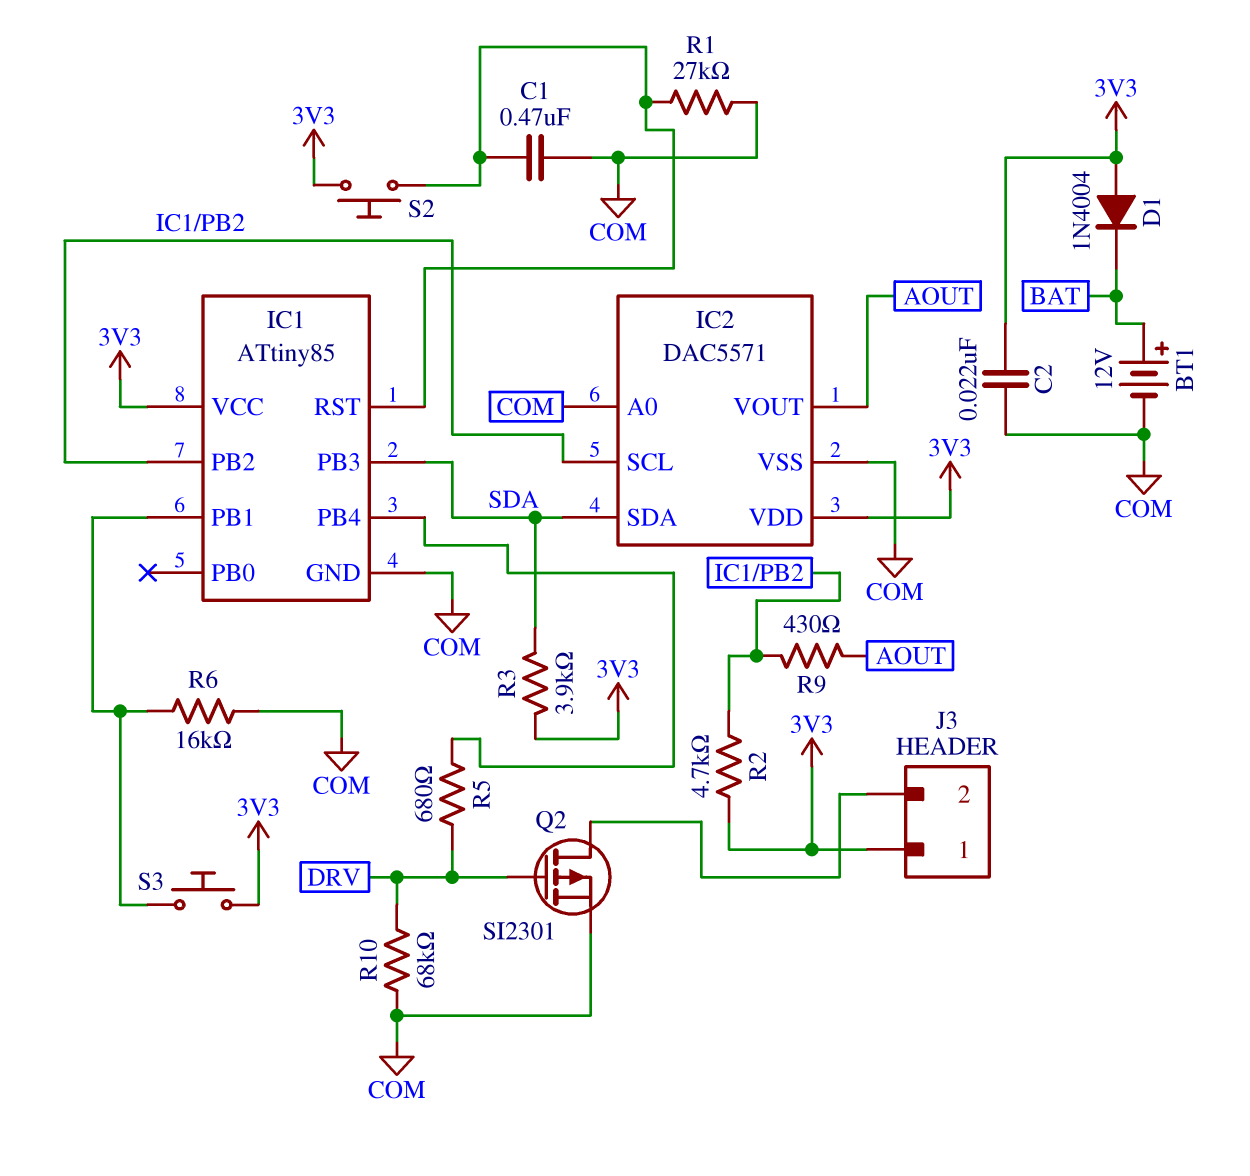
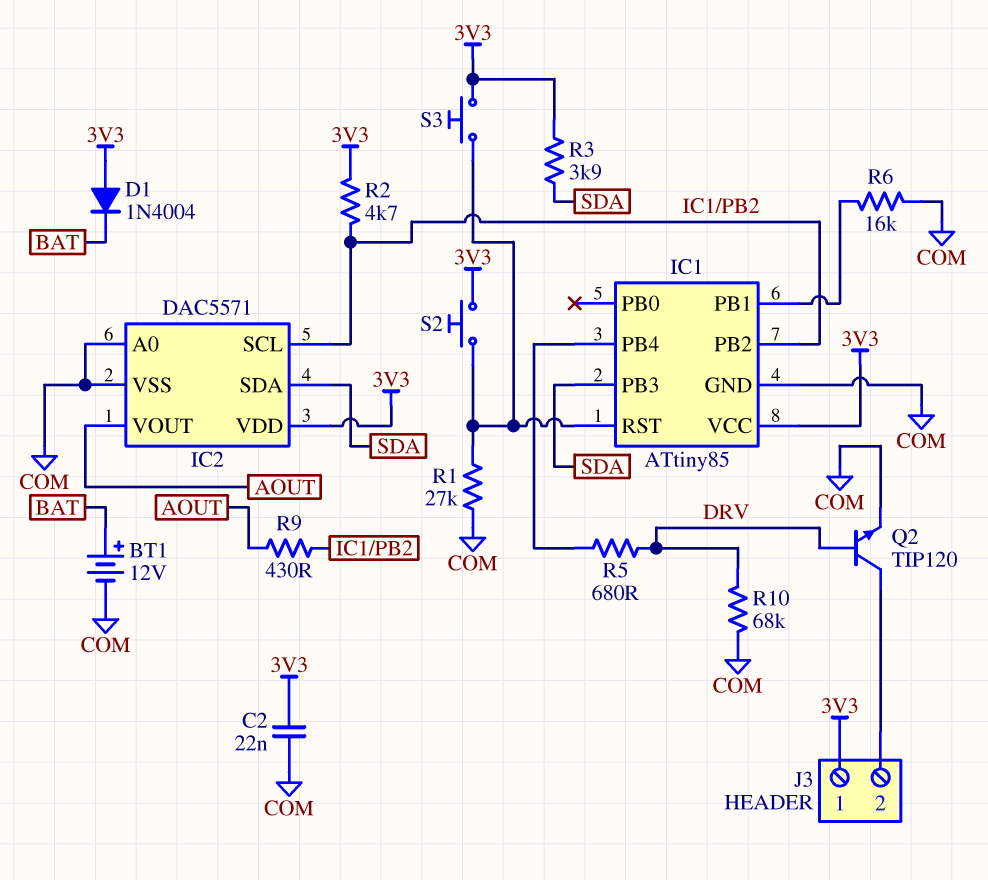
C1: 470nF (COM, IC1/RST) -> none
Q2: PMOS SI2301 (G DRV, D J3/2, S COM) -> NPN TIP120 (B DRV, C J3/2, E COM)
S3: button (3V3, IC1/PB1) -> button (3V3, IC1/RST)

